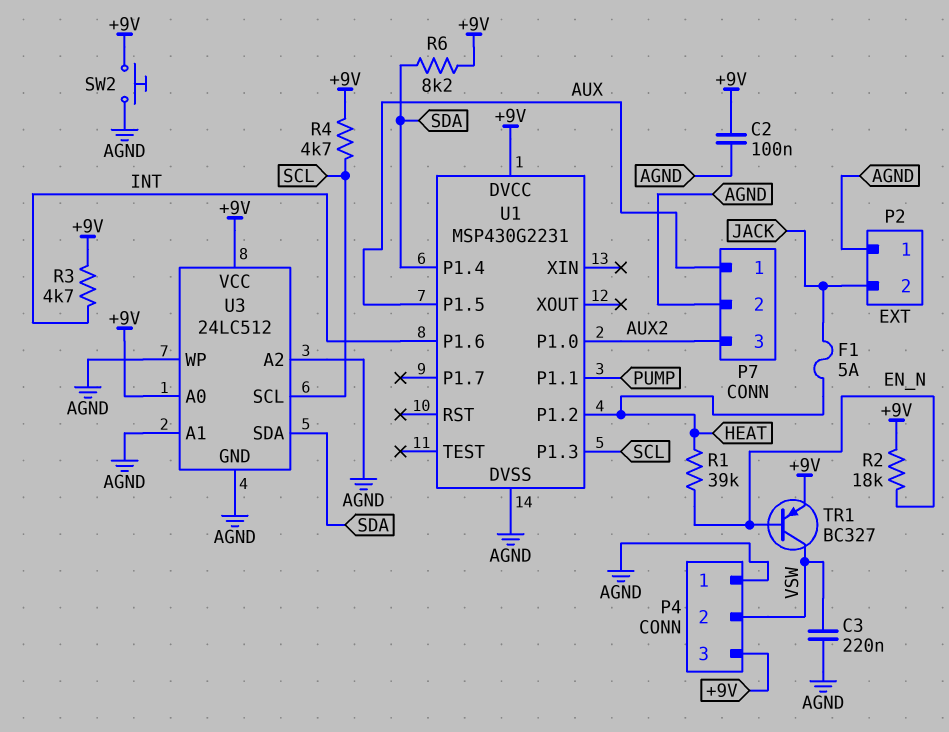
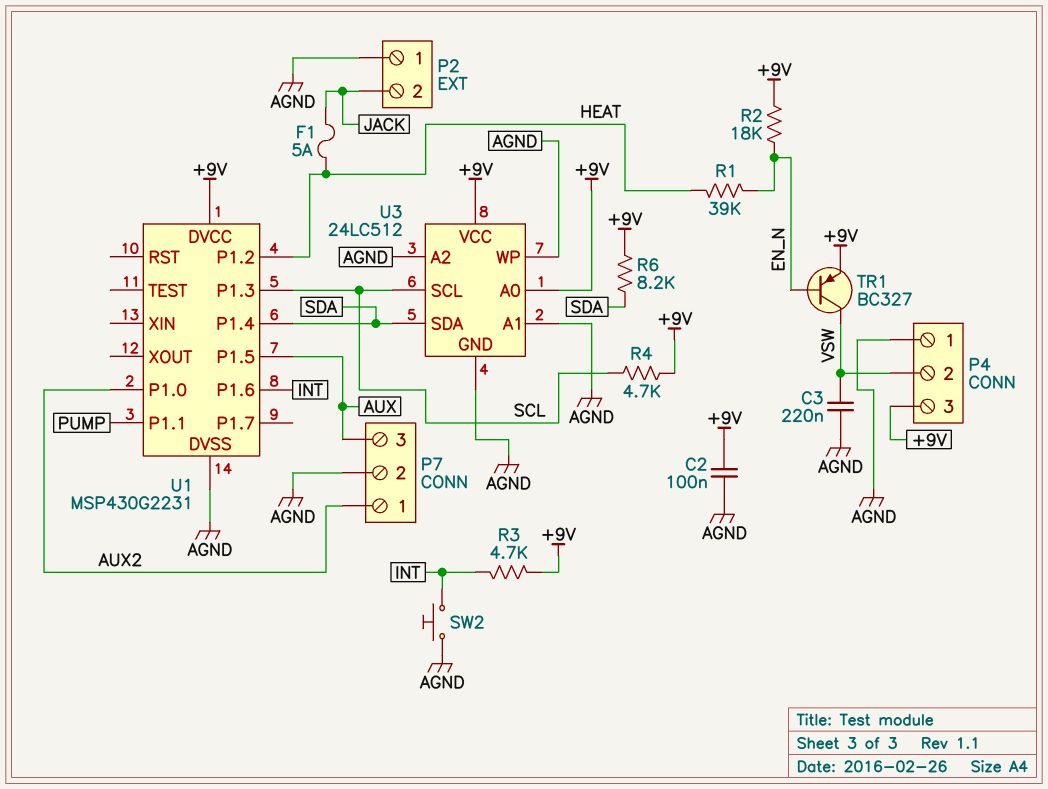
P7 pin 1: AUX -> AUX2
P7 pin 3: AUX2 -> AUX
SW2: button (+9V, AGND) -> button (AGND, INT)

